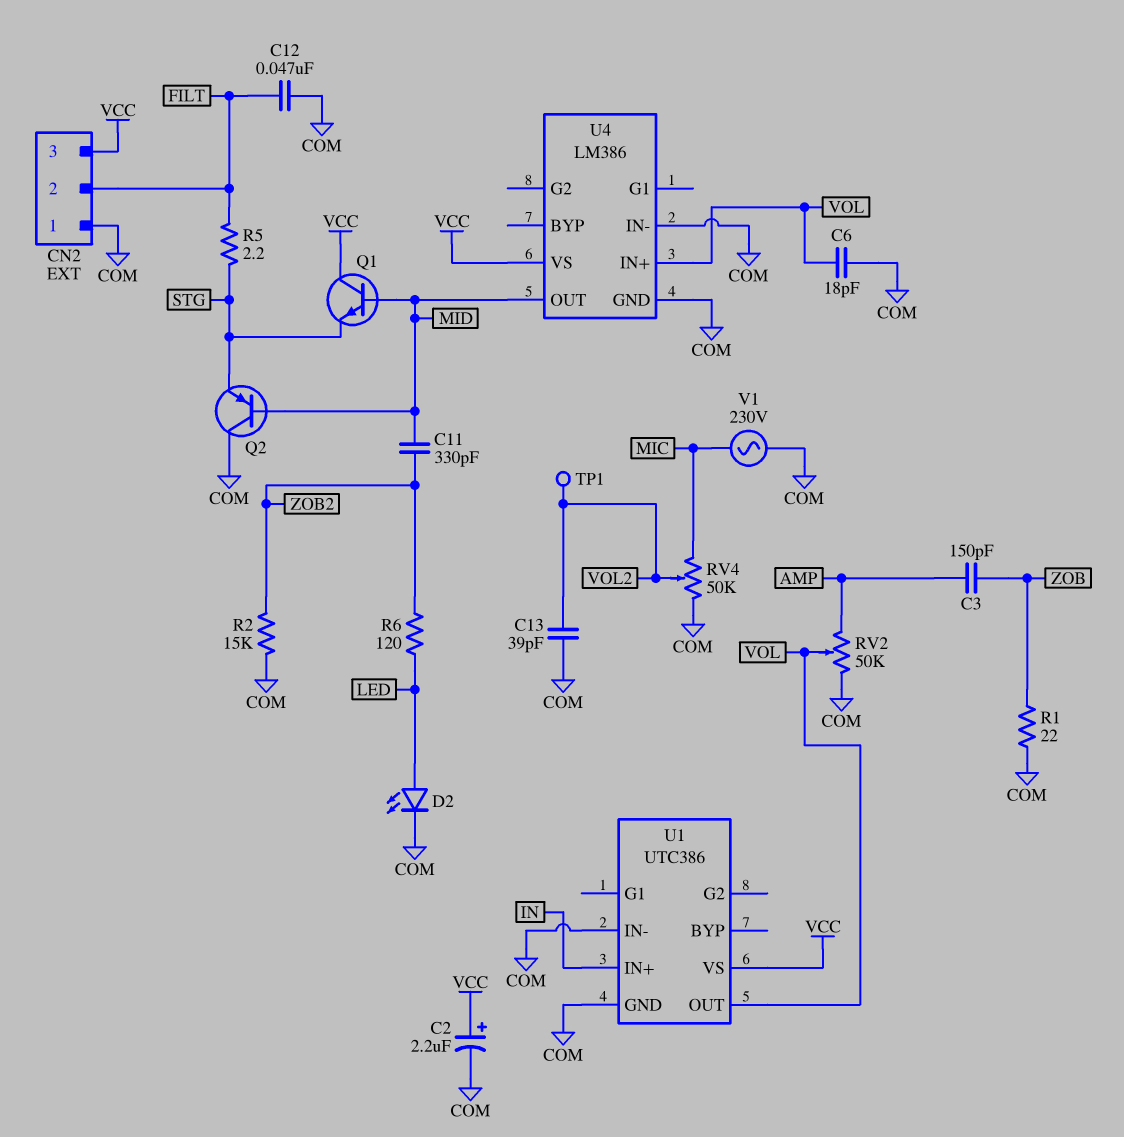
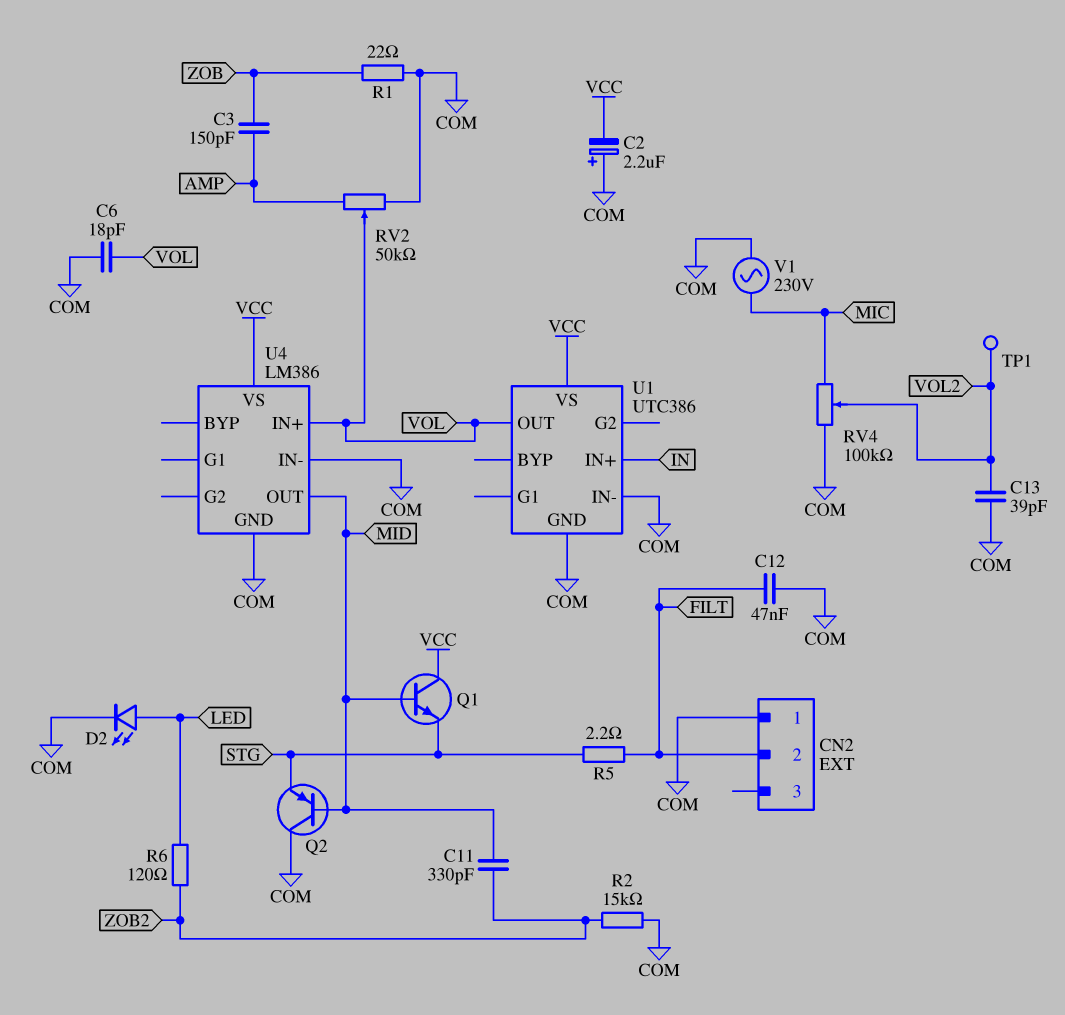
C2: 2.2uF (plus VCC, minus COM) -> 2.2uF (plus COM, minus VCC)
CN2 pin 3: VCC -> none
RV4: 50k (COM, MIC, wiper VOL2) -> 100k (COM, MIC, wiper VOL2)

